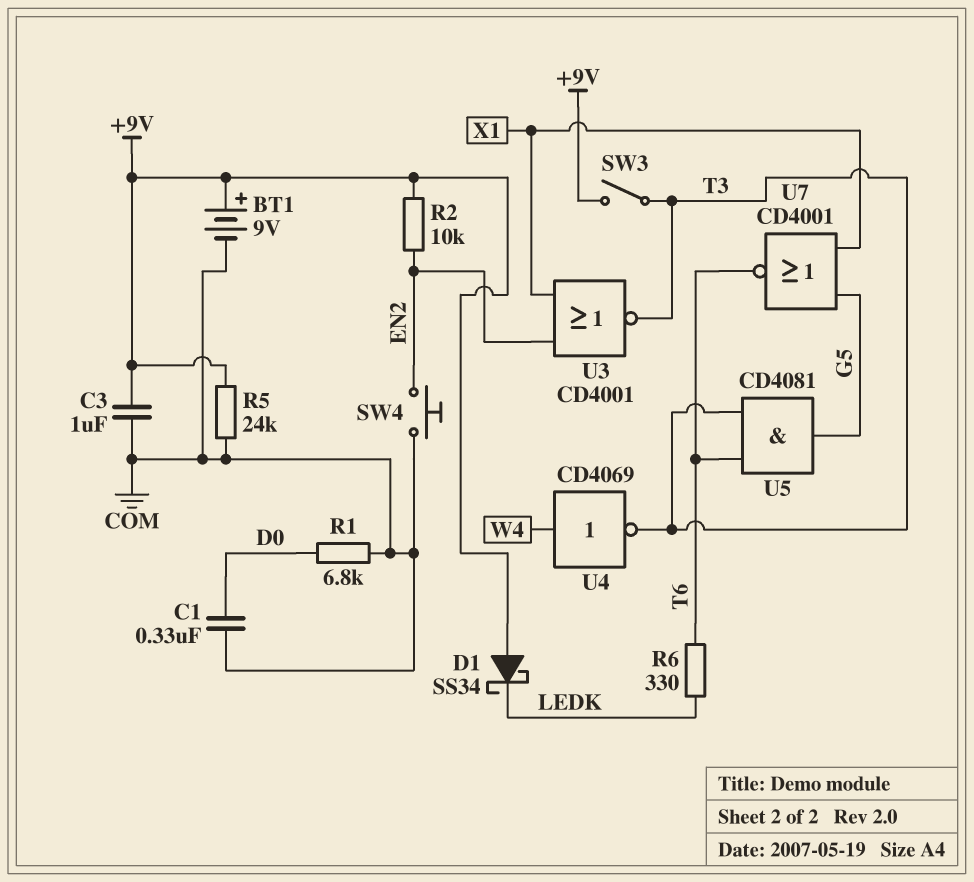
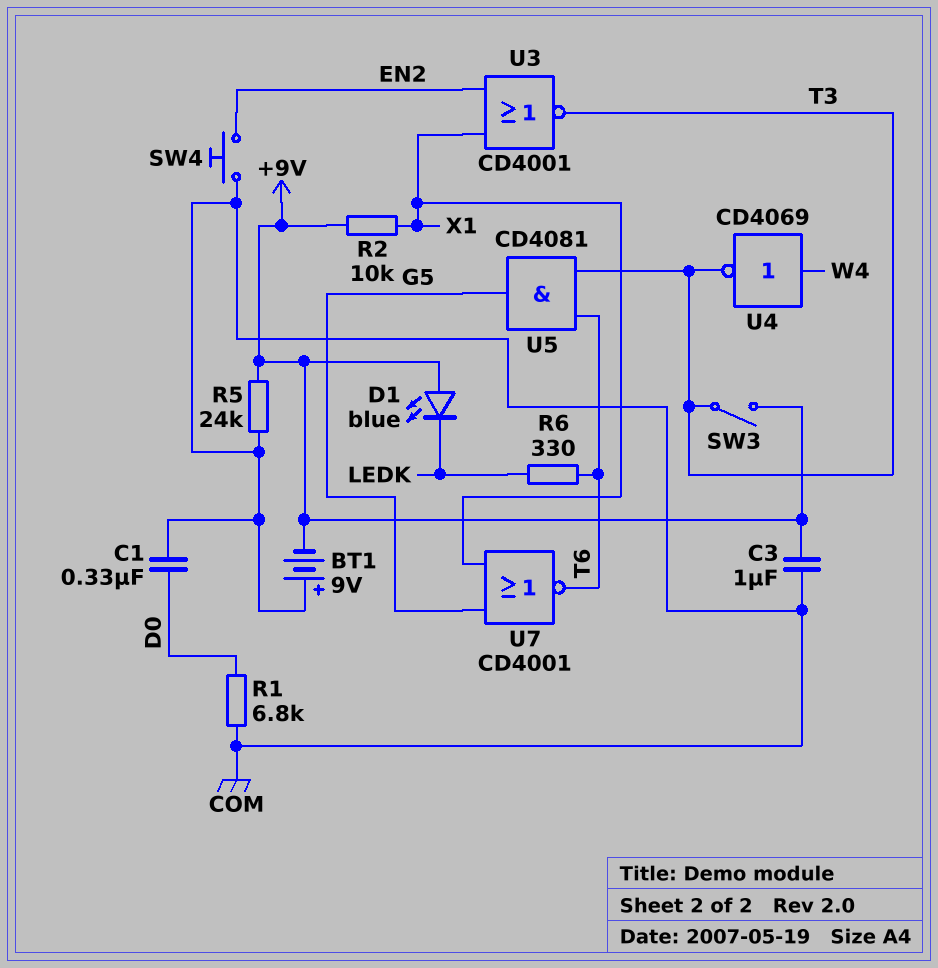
BT1: 9V (plus +9V, minus COM) -> 9V (plus COM, minus +9V)
D1: schottky SS34 (A +9V, K LEDK) -> LED blue (A +9V, K LEDK)
R2: 10k (+9V, EN2) -> 10k (+9V, X1)

